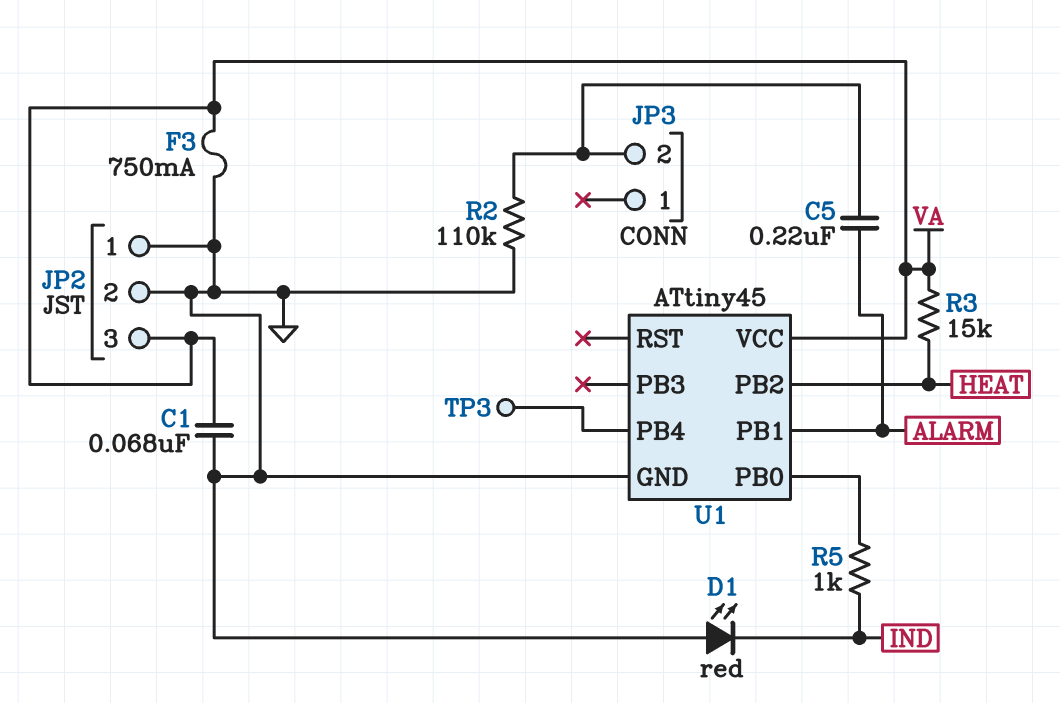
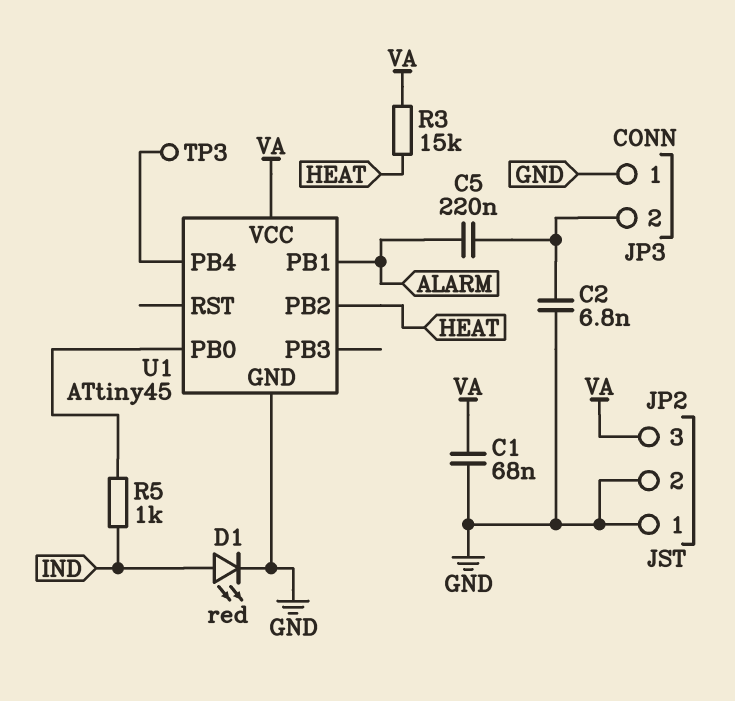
C2: none -> 6.8nF (GND, JP3/2)
D1: LED red (A GND, K IND) -> LED red (A IND, K GND)
F3: 750mA (GND, VA) -> none
JP3 pin 1: none -> GND
R2: 110k (GND, JP3/2) -> none

